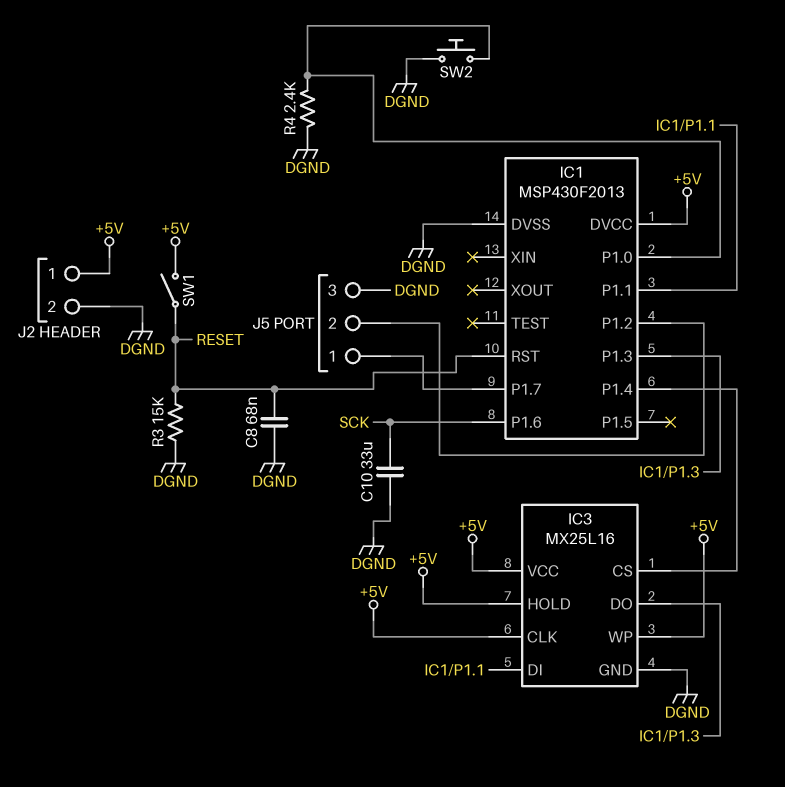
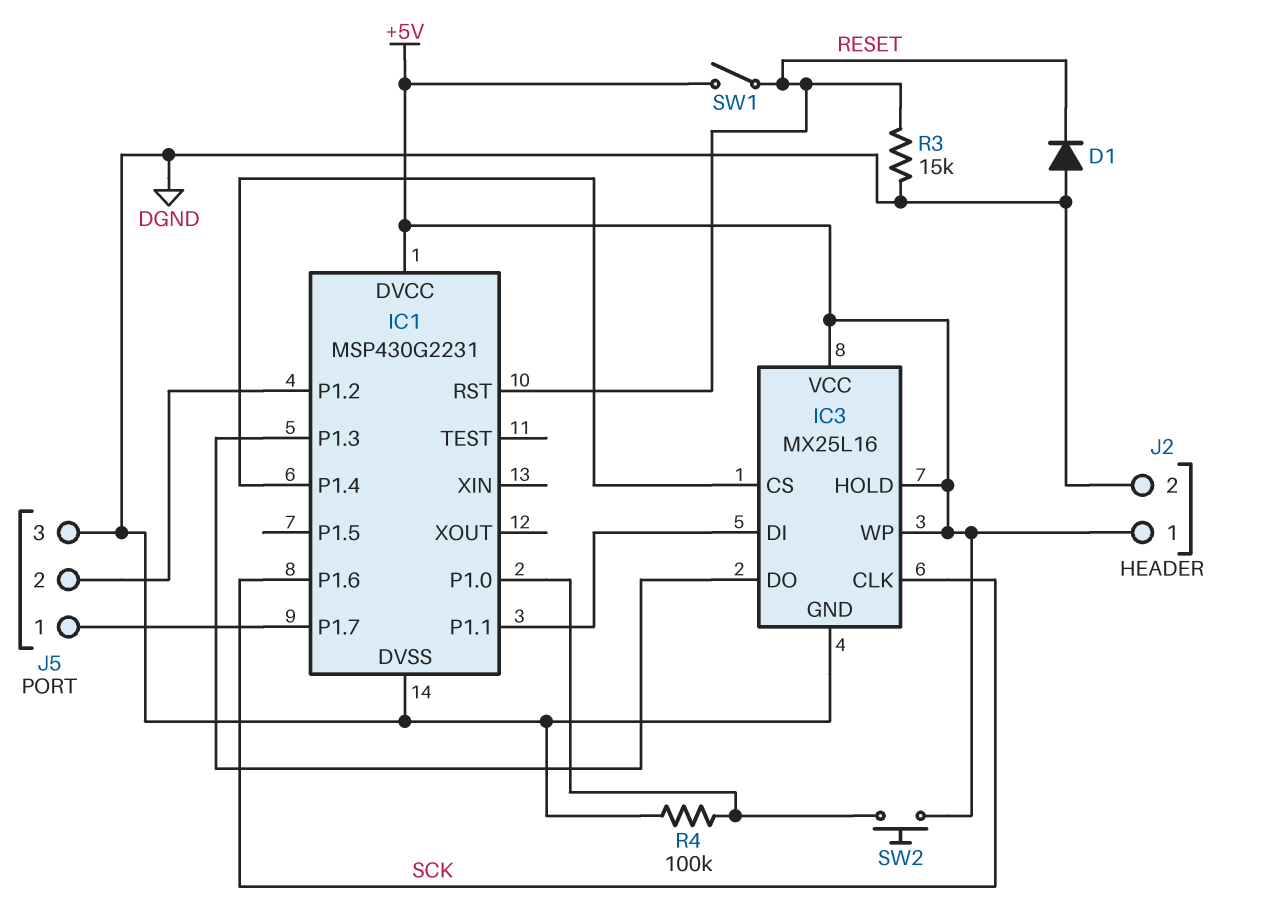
C8: 68nF (DGND, RESET) -> none
C10: 33uF (DGND, SCK) -> none
D1: none -> diode (A DGND, K RESET)
IC1: MSP430F2013 -> MSP430G2231
IC3 pin CLK: +5V -> SCK
R4: 2.4k (DGND, IC1/P1.0) -> 100k (DGND, IC1/P1.0)
SW2: button (DGND, IC1/P1.0) -> button (+5V, IC1/P1.0)

